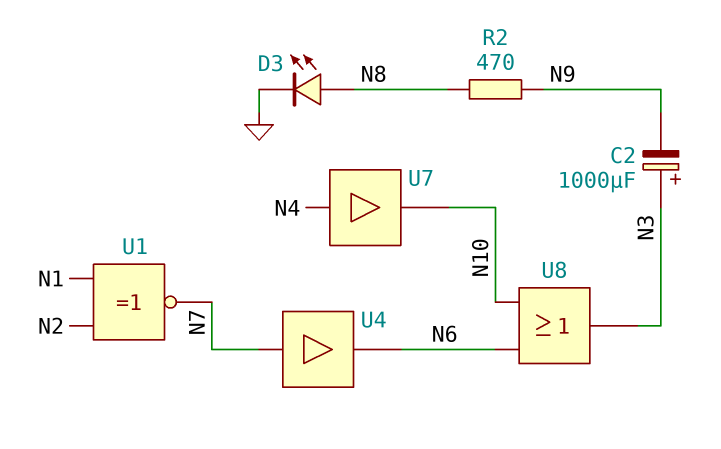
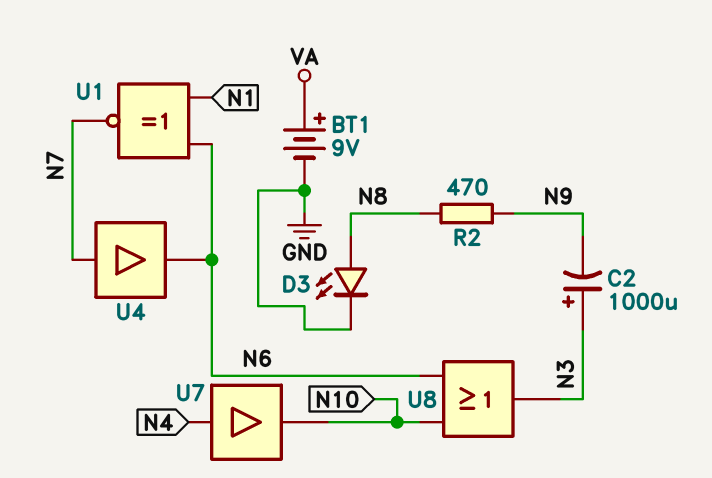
BT1: none -> 9V (plus VA, minus GND)
U1: XNOR (in N1, in N2, out N7) -> XNOR (in N1, in N6, out N7)

